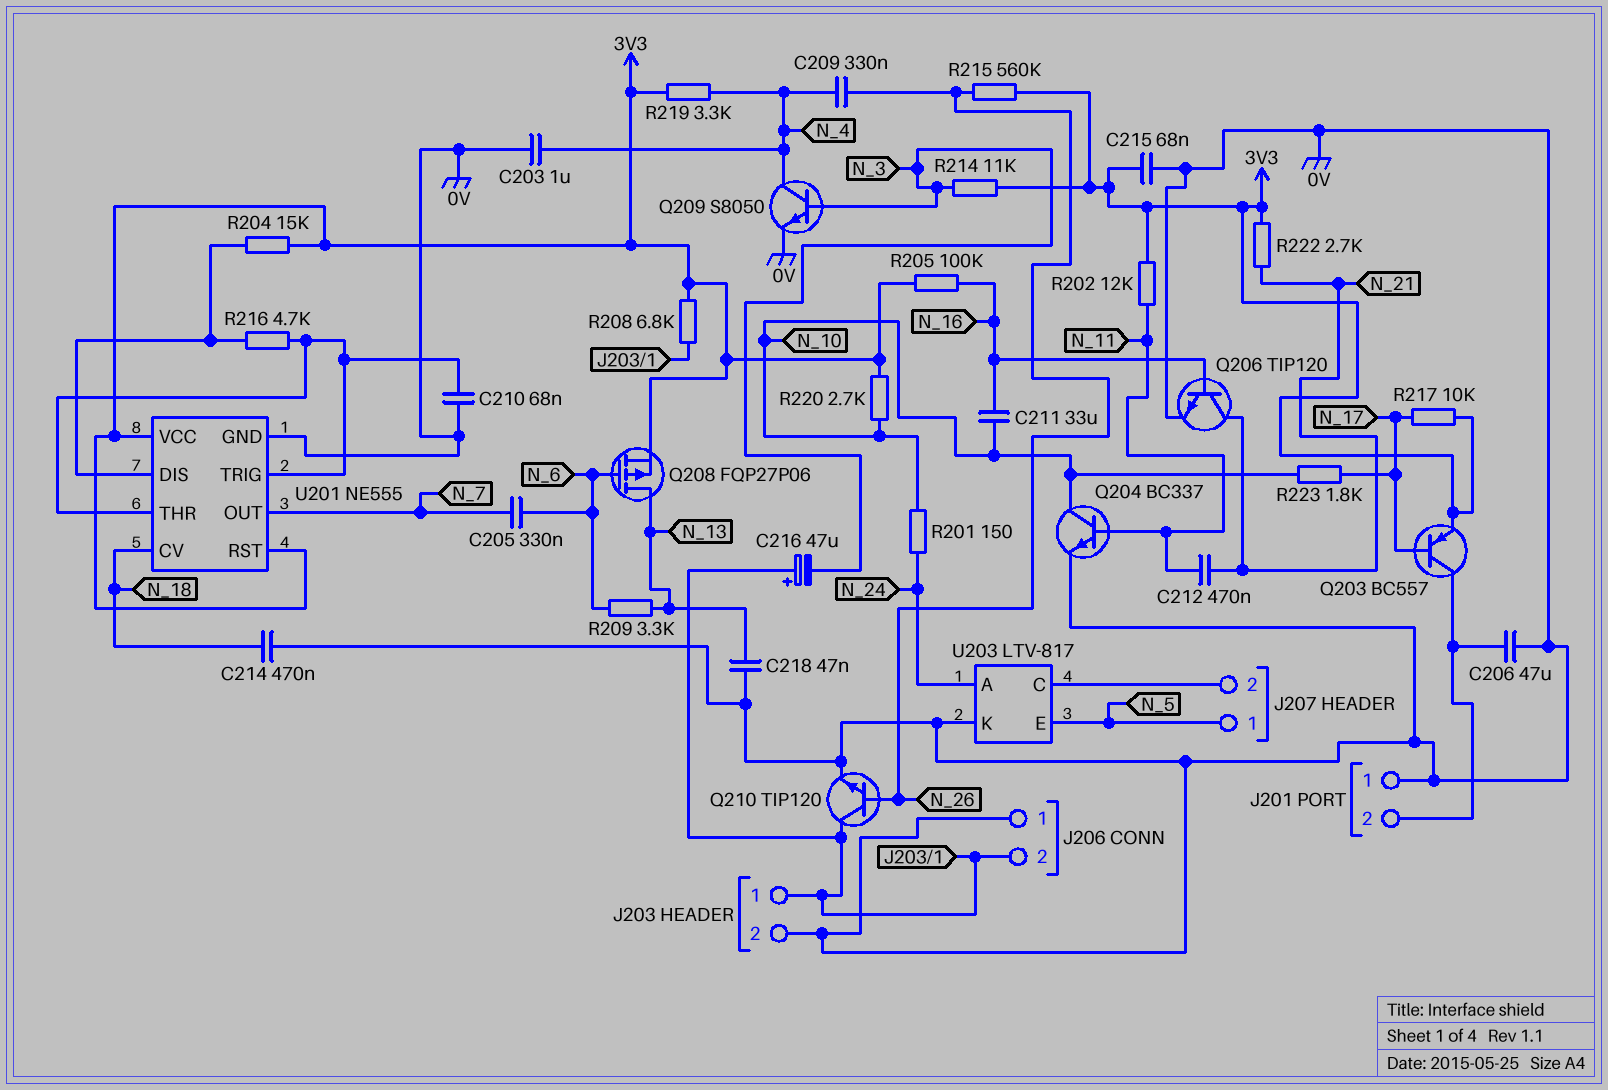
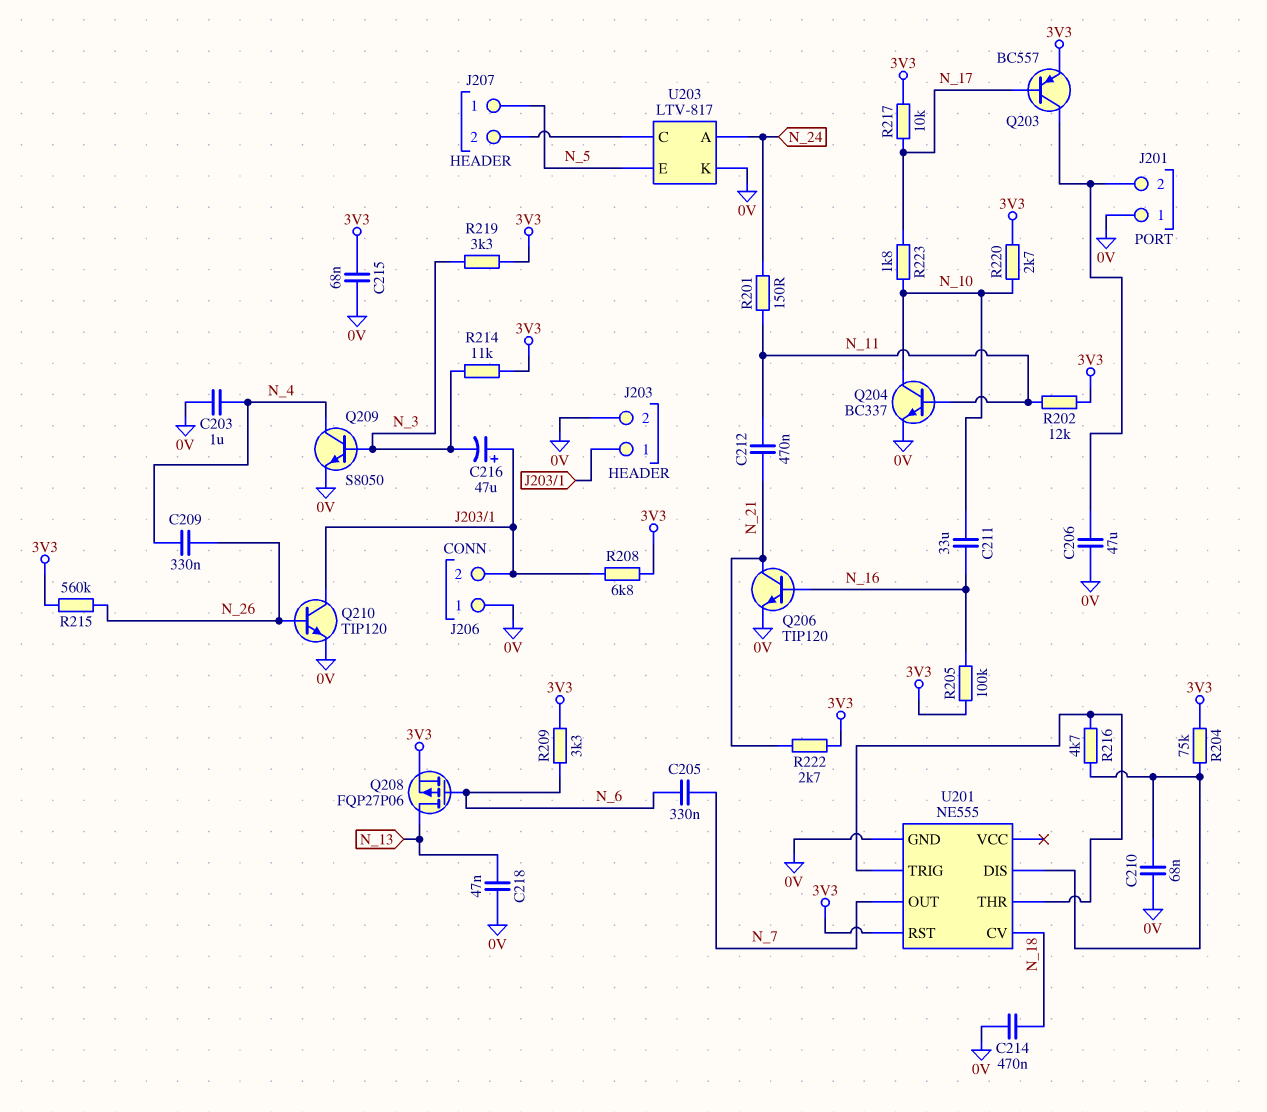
C210: 68nF (0V, U201/THR) -> 68nF (0V, U201/DIS)
R201: 150 (N_10, N_24) -> 150 (N_11, N_24)
R204: 15k (3V3, U201/DIS) -> 75k (3V3, U201/DIS)
R209: 3.3k (N_6, N_13) -> 3.3k (3V3, N_6)
R219: 3.3k (3V3, N_4) -> 3.3k (3V3, N_3)
U201 pin VCC: 3V3 -> none

